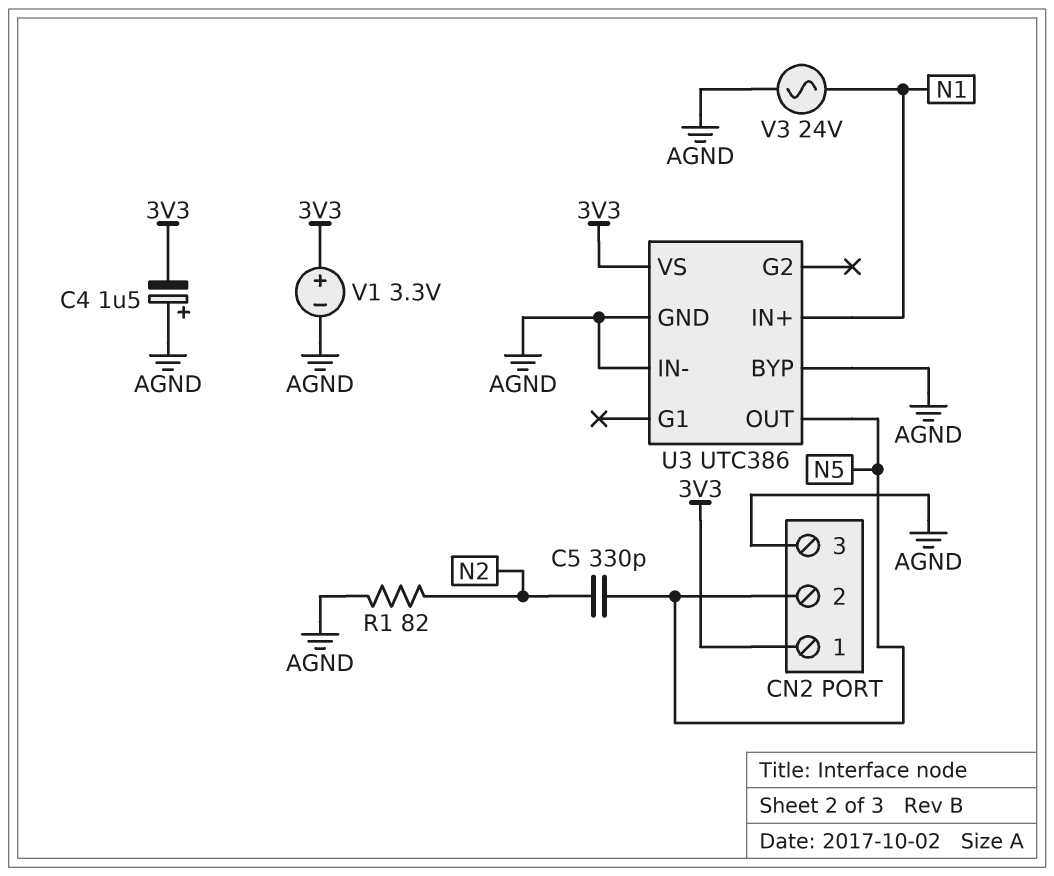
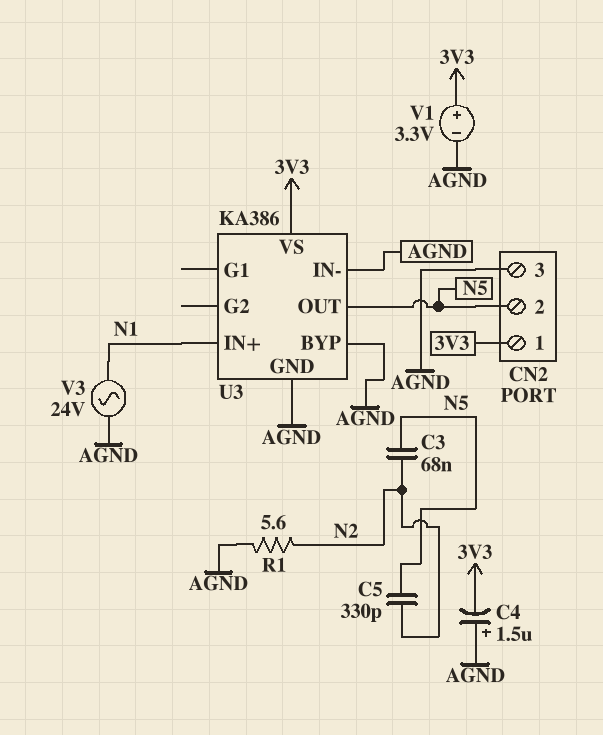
C3: none -> 68nF (N2, N5)
R1: 82 (AGND, N2) -> 5.6 (AGND, N2)
U3: UTC386 -> KA386

